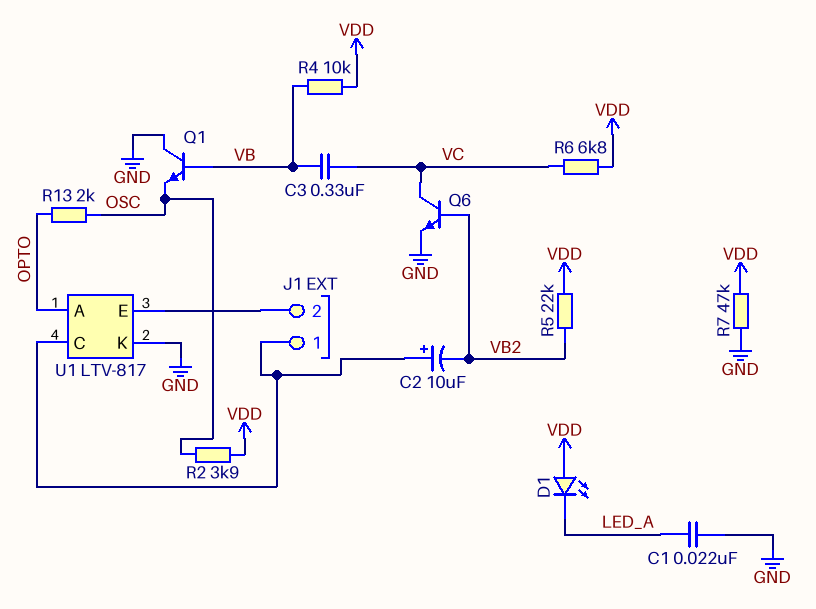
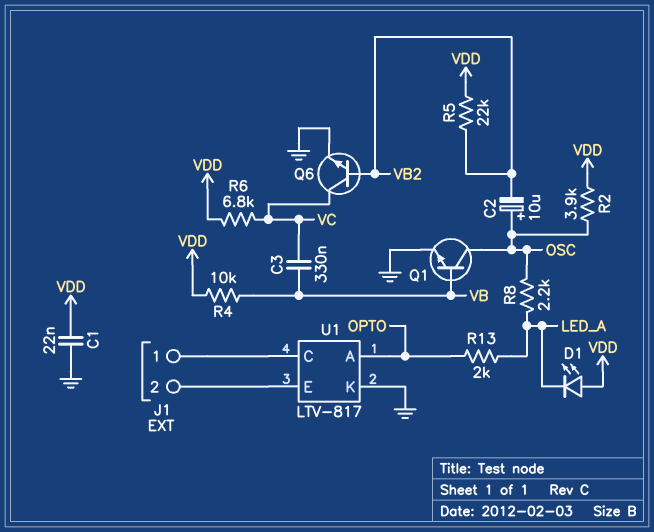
C1: 22nF (GND, LED_A) -> 22nF (GND, VDD)
C2: 10uF (plus J1/1, minus VB2) -> 10uF (plus OSC, minus VB2)
Q1: NPN (B VB, C GND, E OSC) -> NPN (B VB, C OSC, E GND)
R7: 47k (GND, VDD) -> none
R8: none -> 2.2k (LED_A, OSC)
R13: 2k (OPTO, OSC) -> 2k (LED_A, OPTO)

